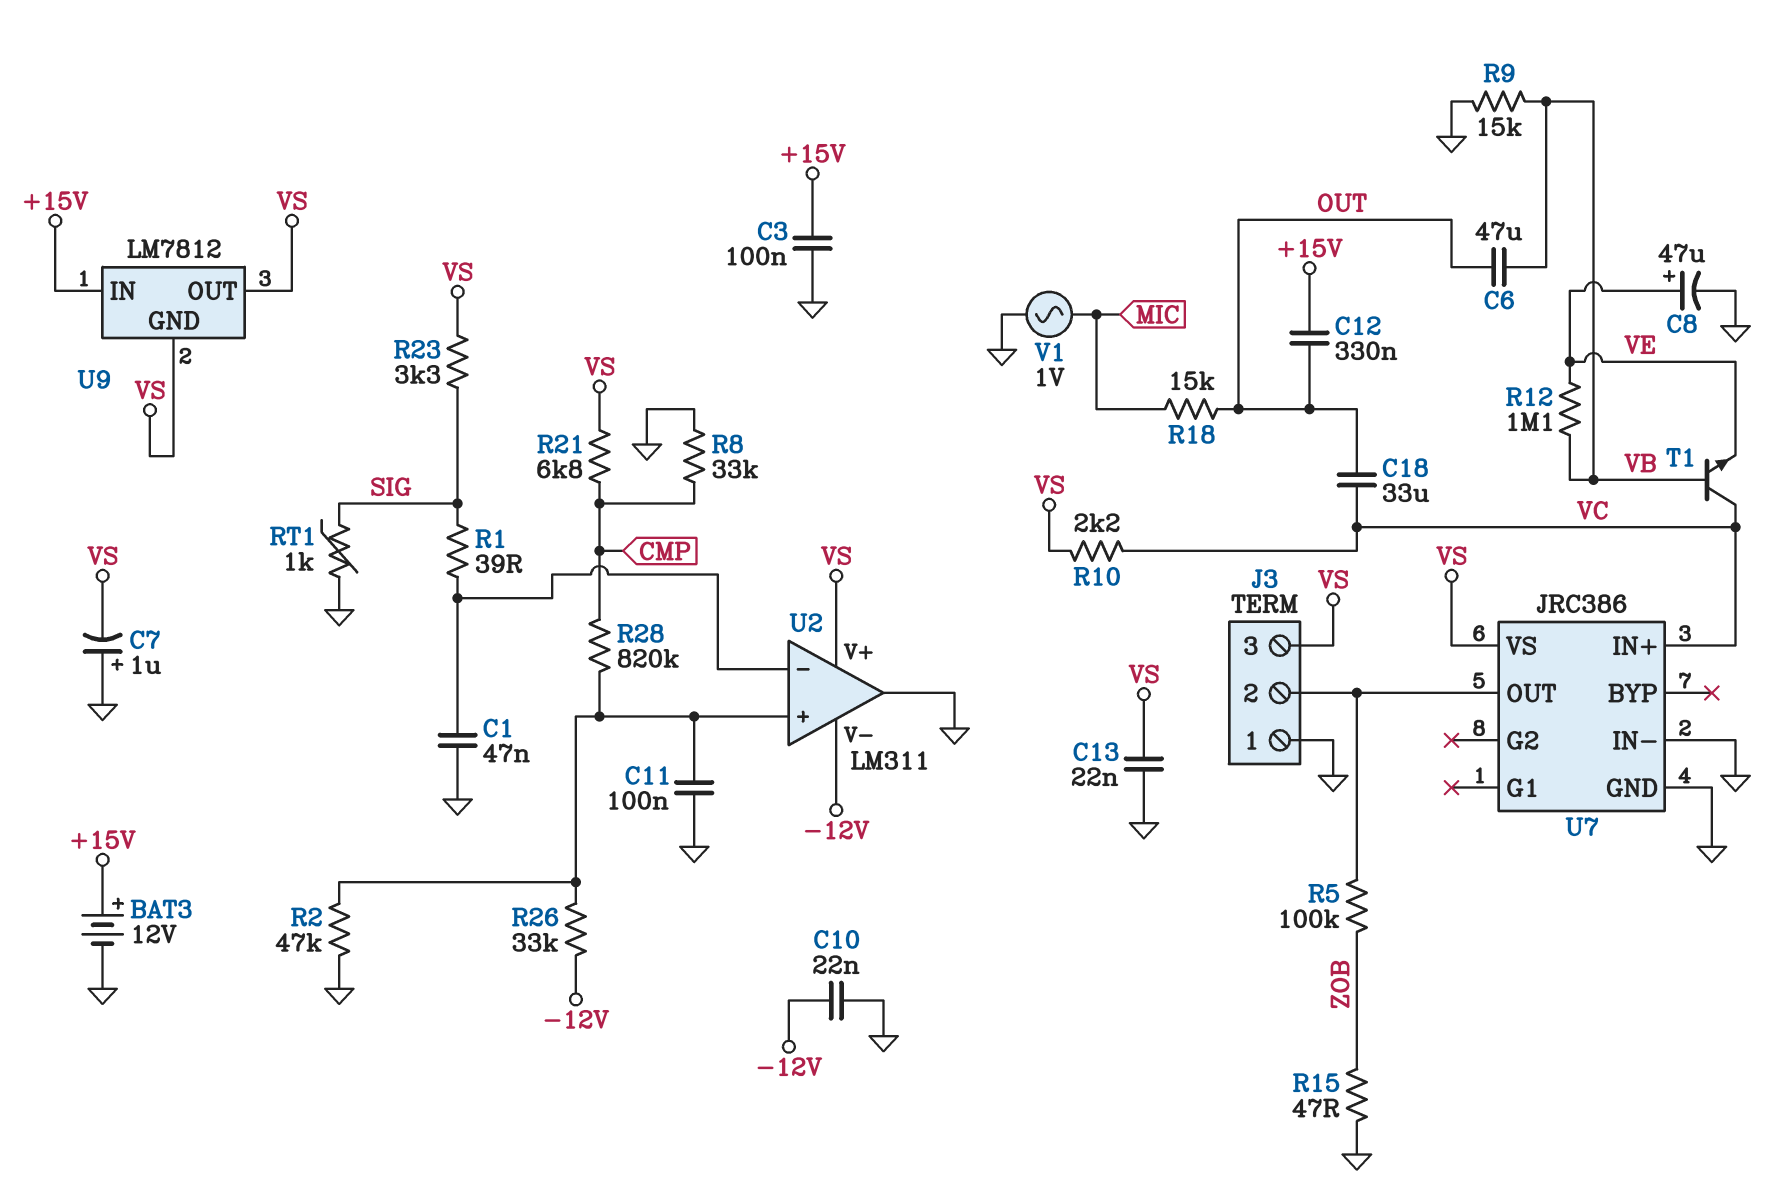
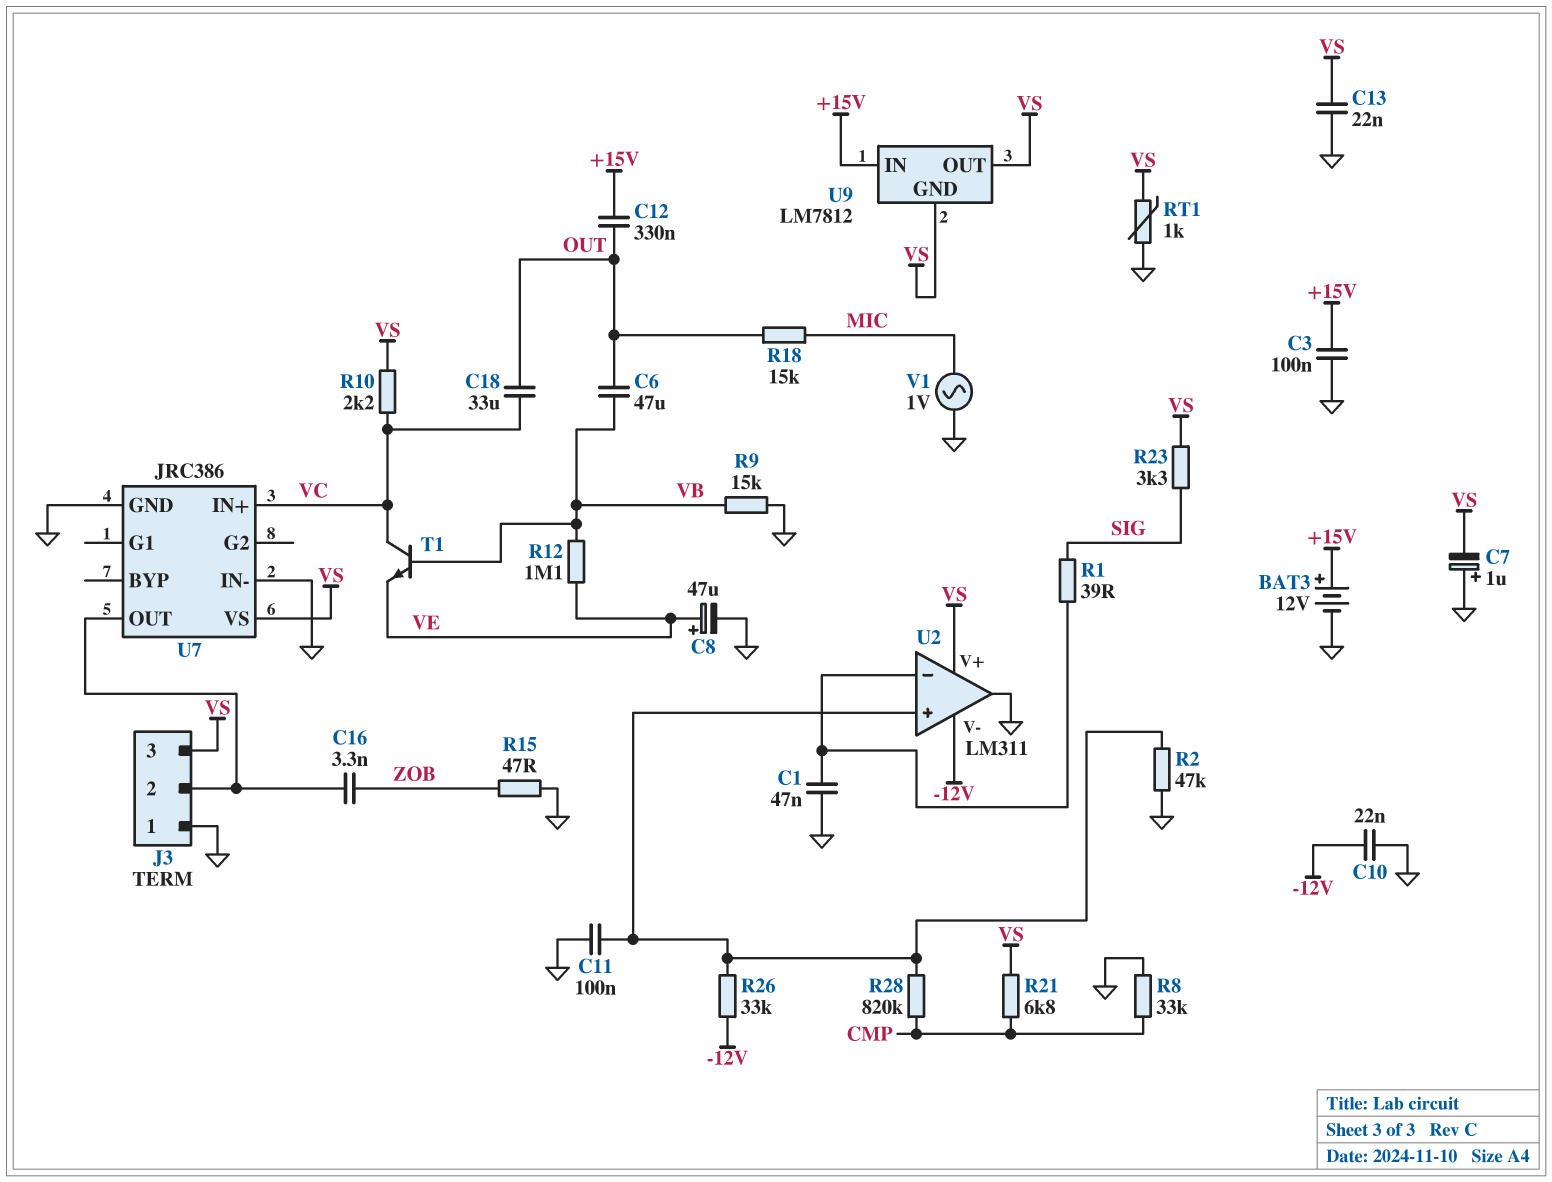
C16: none -> 3.3nF (J3/2, ZOB)
R5: 100k (J3/2, ZOB) -> none
RT1: 1k (GND, SIG) -> 1k (GND, VS)

